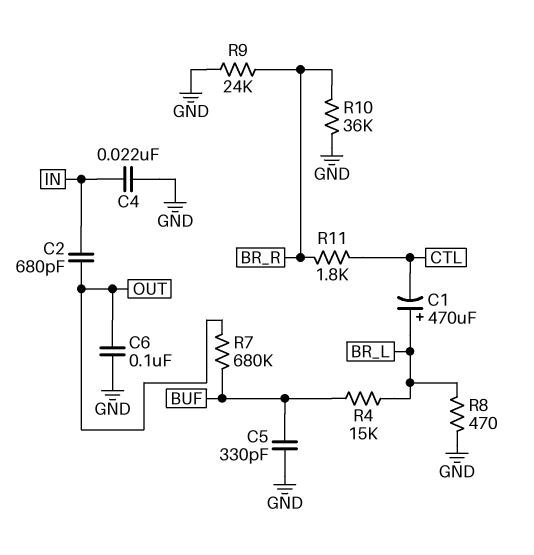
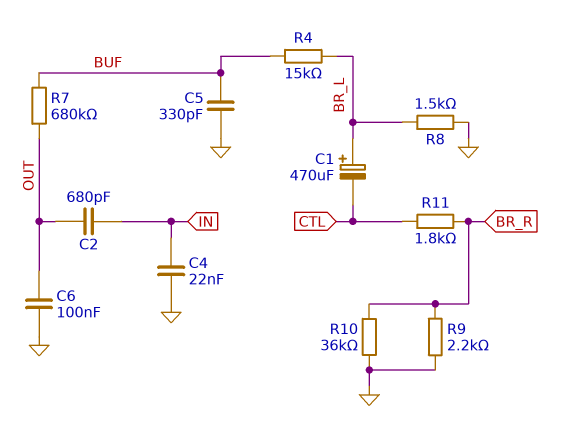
R8: 470 (BR_L, GND) -> 1.5k (BR_L, GND)
R9: 24k (BR_R, GND) -> 2.2k (BR_R, GND)

